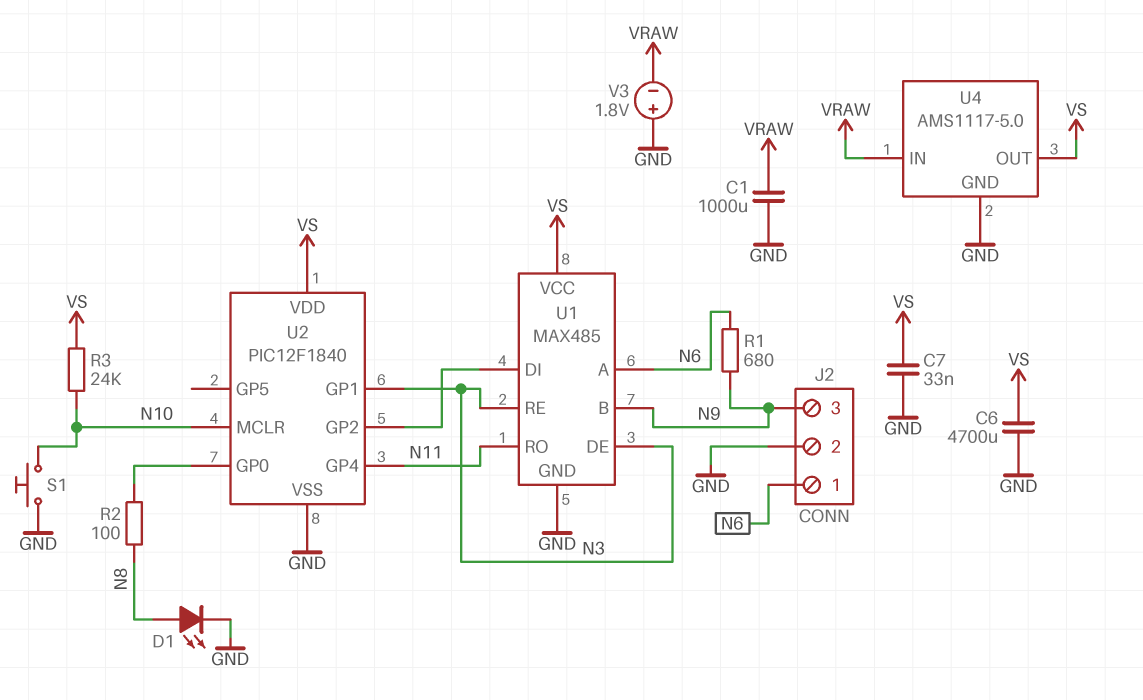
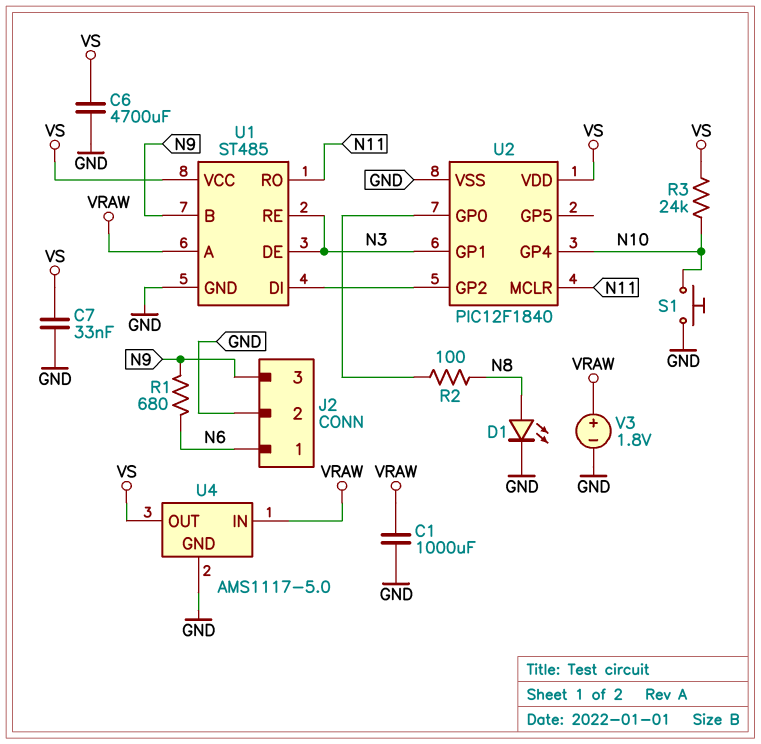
U1: MAX485 -> ST485
U1 pin A: N6 -> VRAW
U2 pin GP4: N11 -> N10
U2 pin MCLR: N10 -> N11
V3: 1.8V (plus GND, minus VRAW) -> 1.8V (plus VRAW, minus GND)

